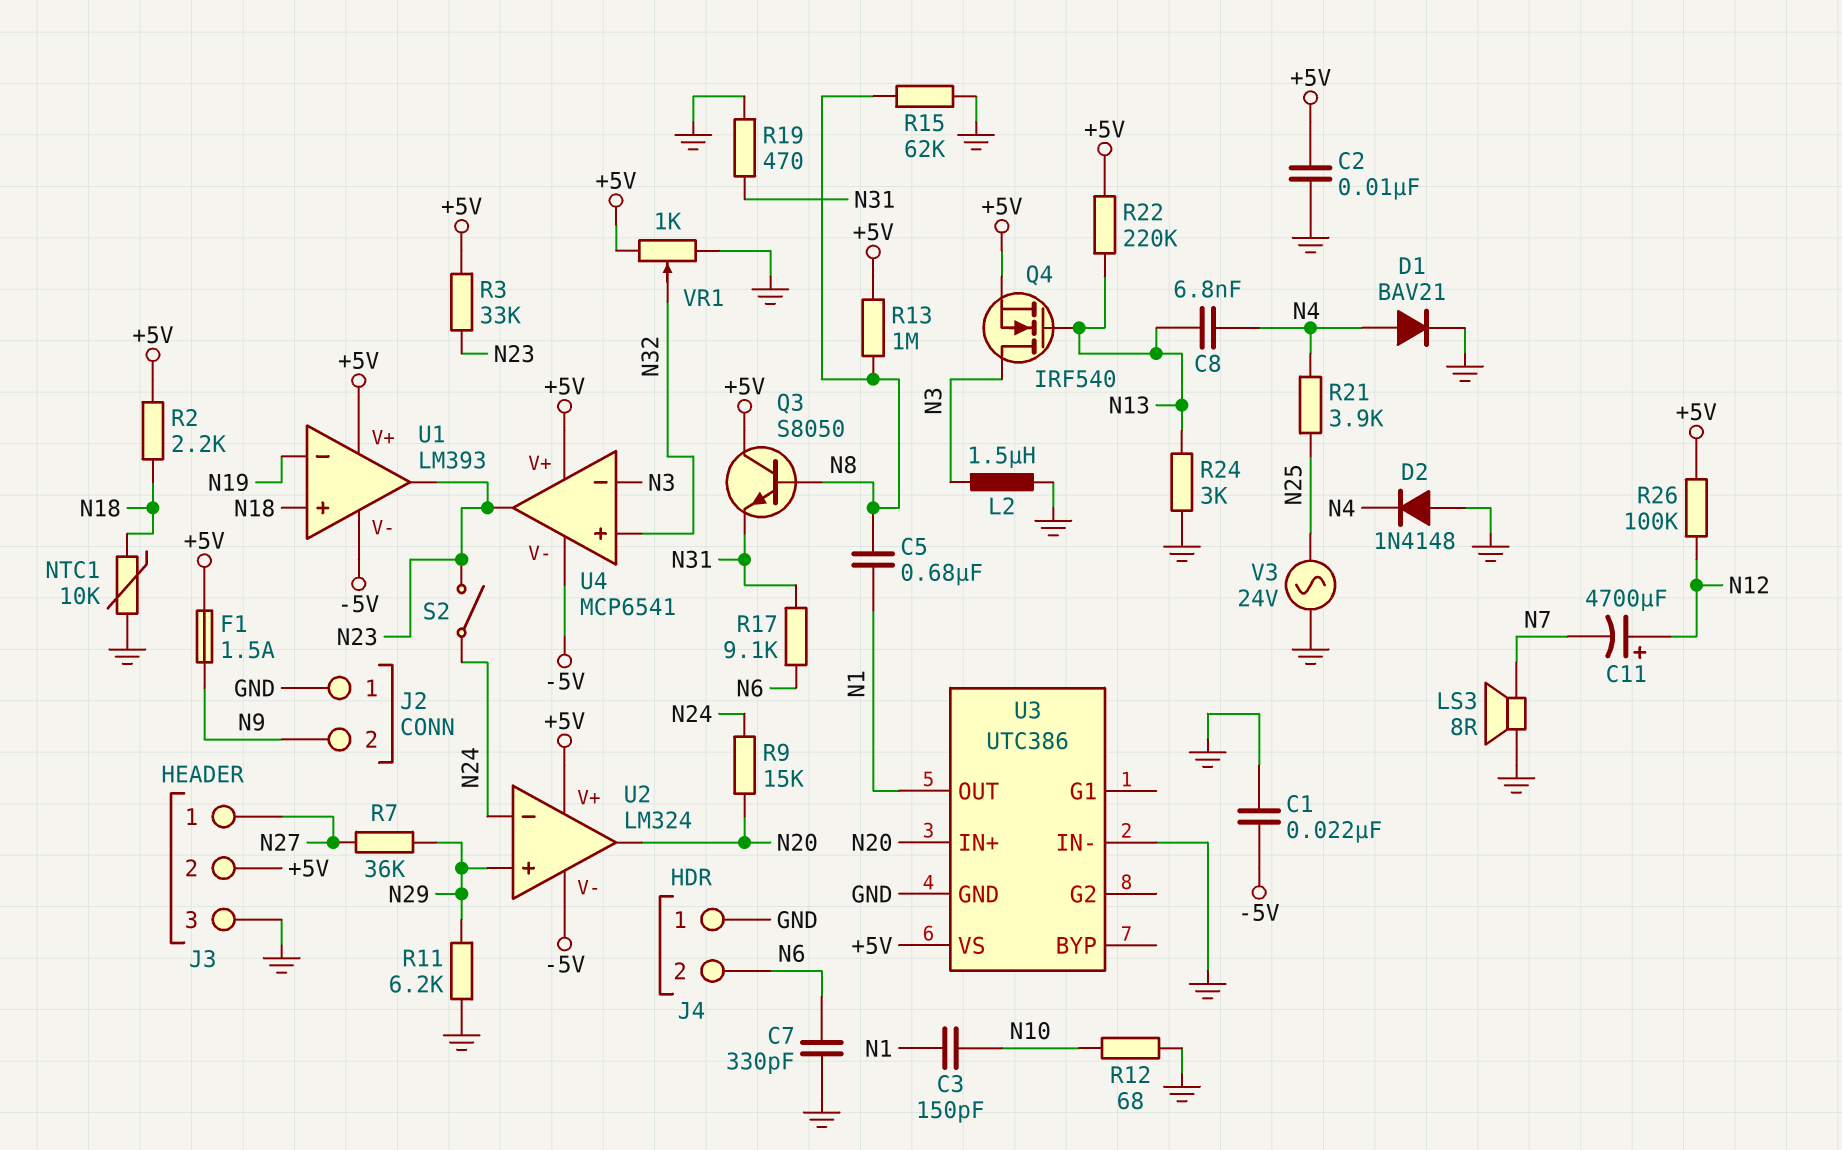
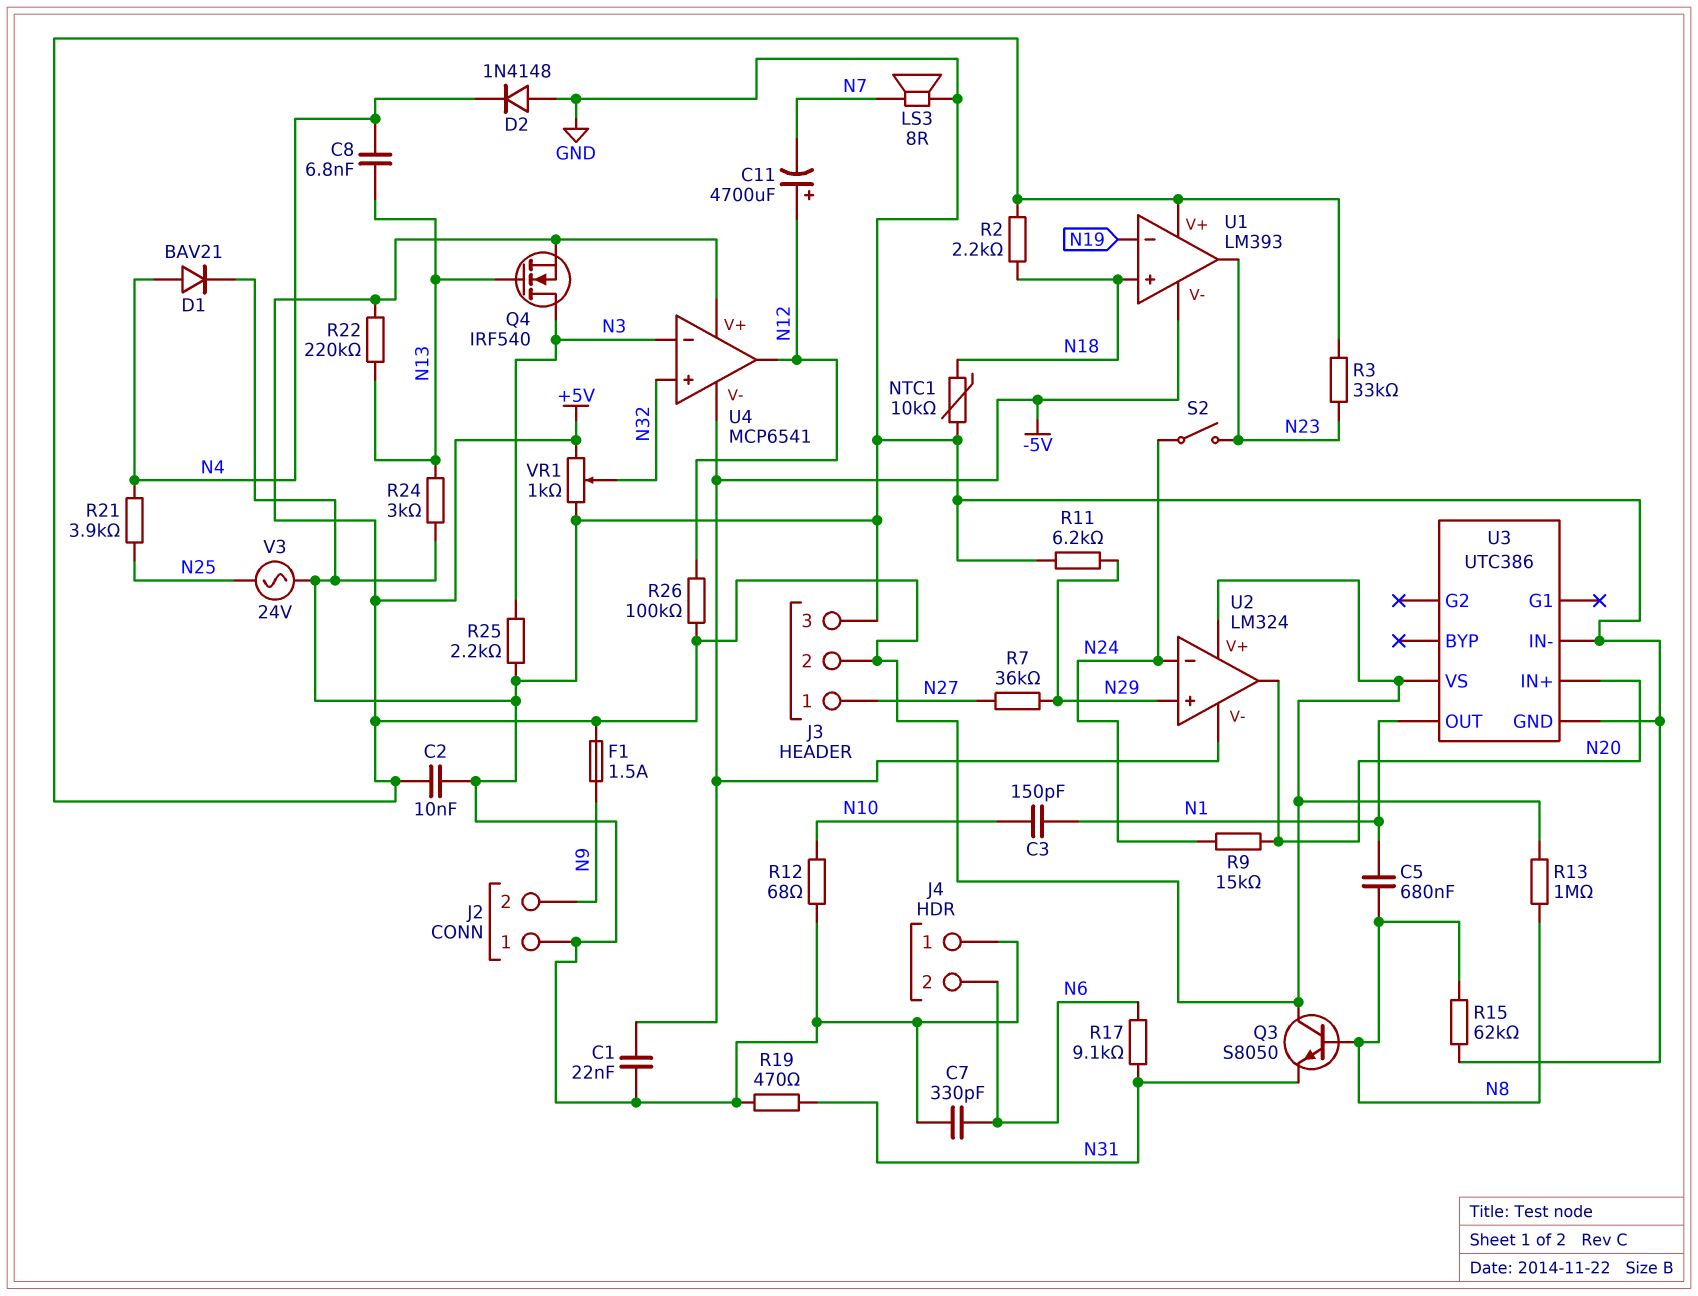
L2: 1.5uH (GND, N3) -> none
R25: none -> 2.2k (GND, N3)
U4 pin out: N23 -> N12

